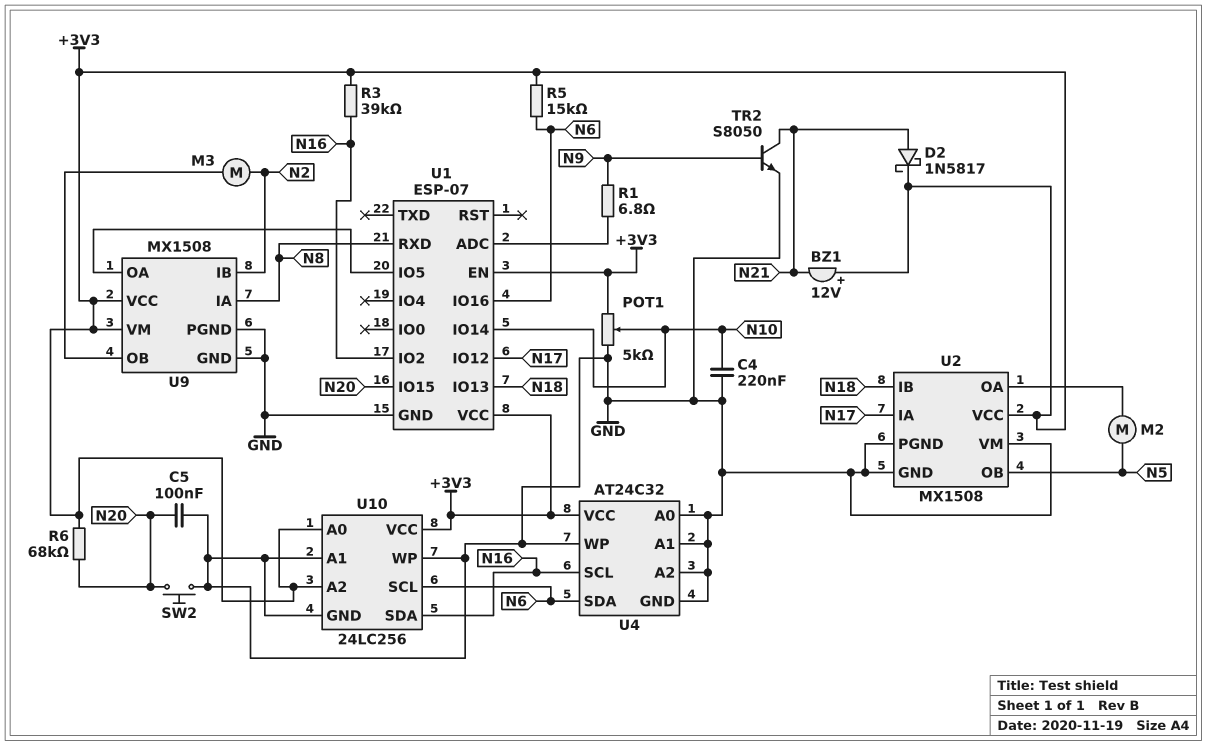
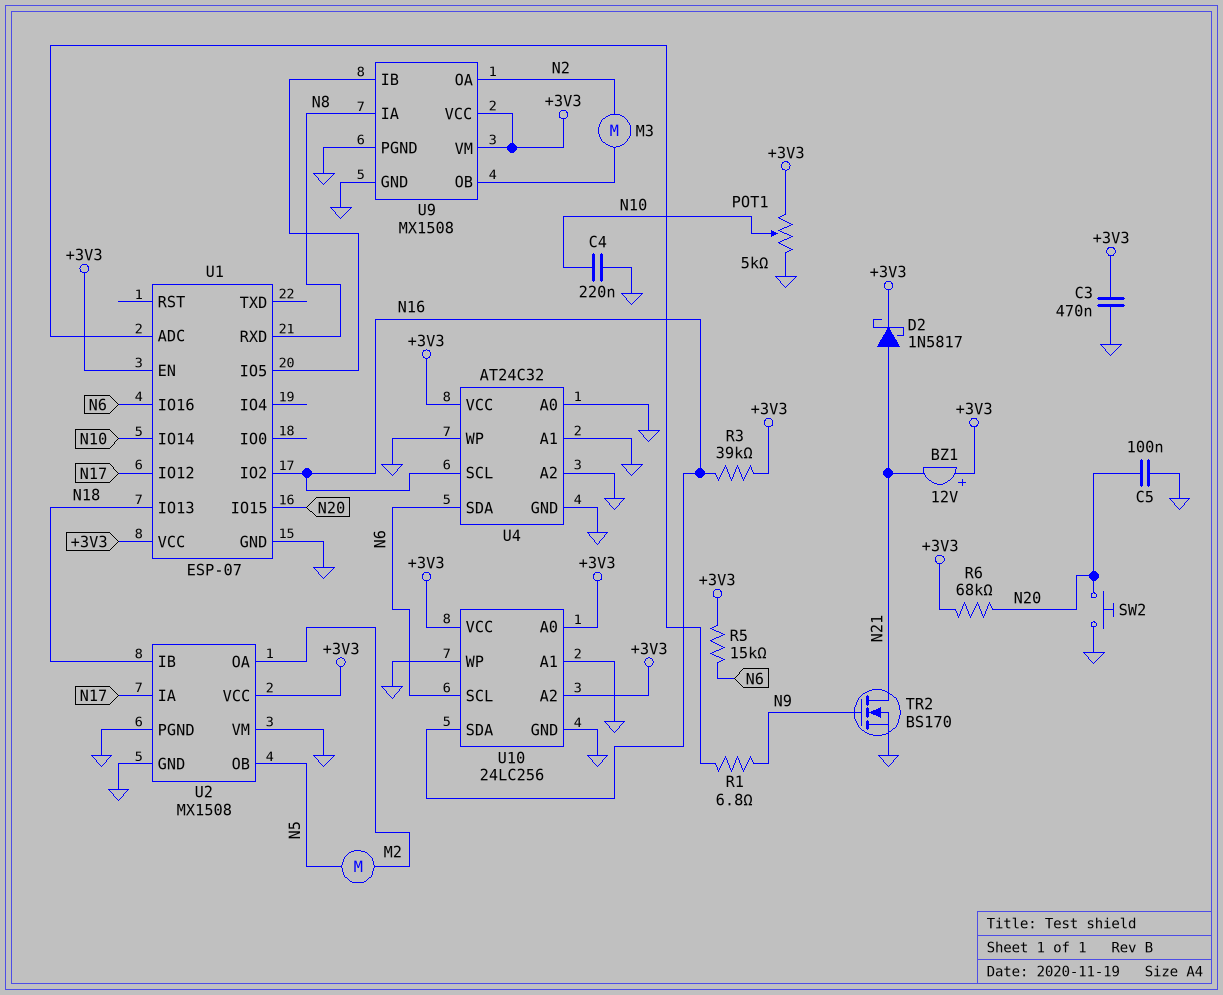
C3: none -> 470nF (+3V3, GND)
TR2: NPN S8050 (B N9, C N21, E GND) -> NMOS BS170 (G N9, D N21, S GND)
U9 pin IB: N2 -> U1/IO5
U9 pin OA: U1/IO5 -> N2

